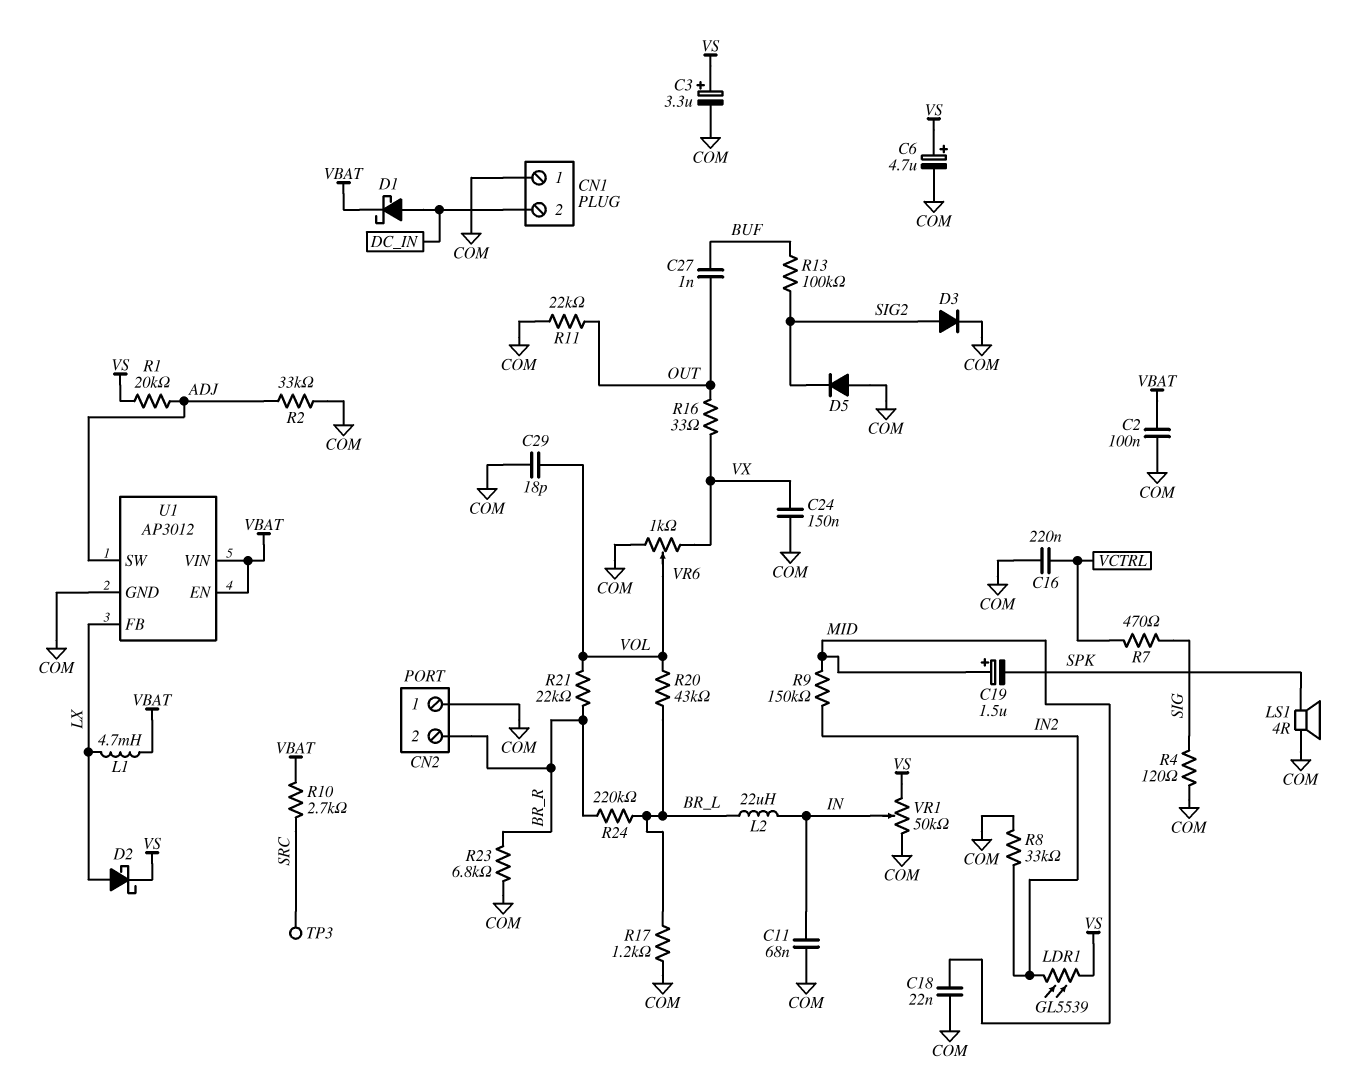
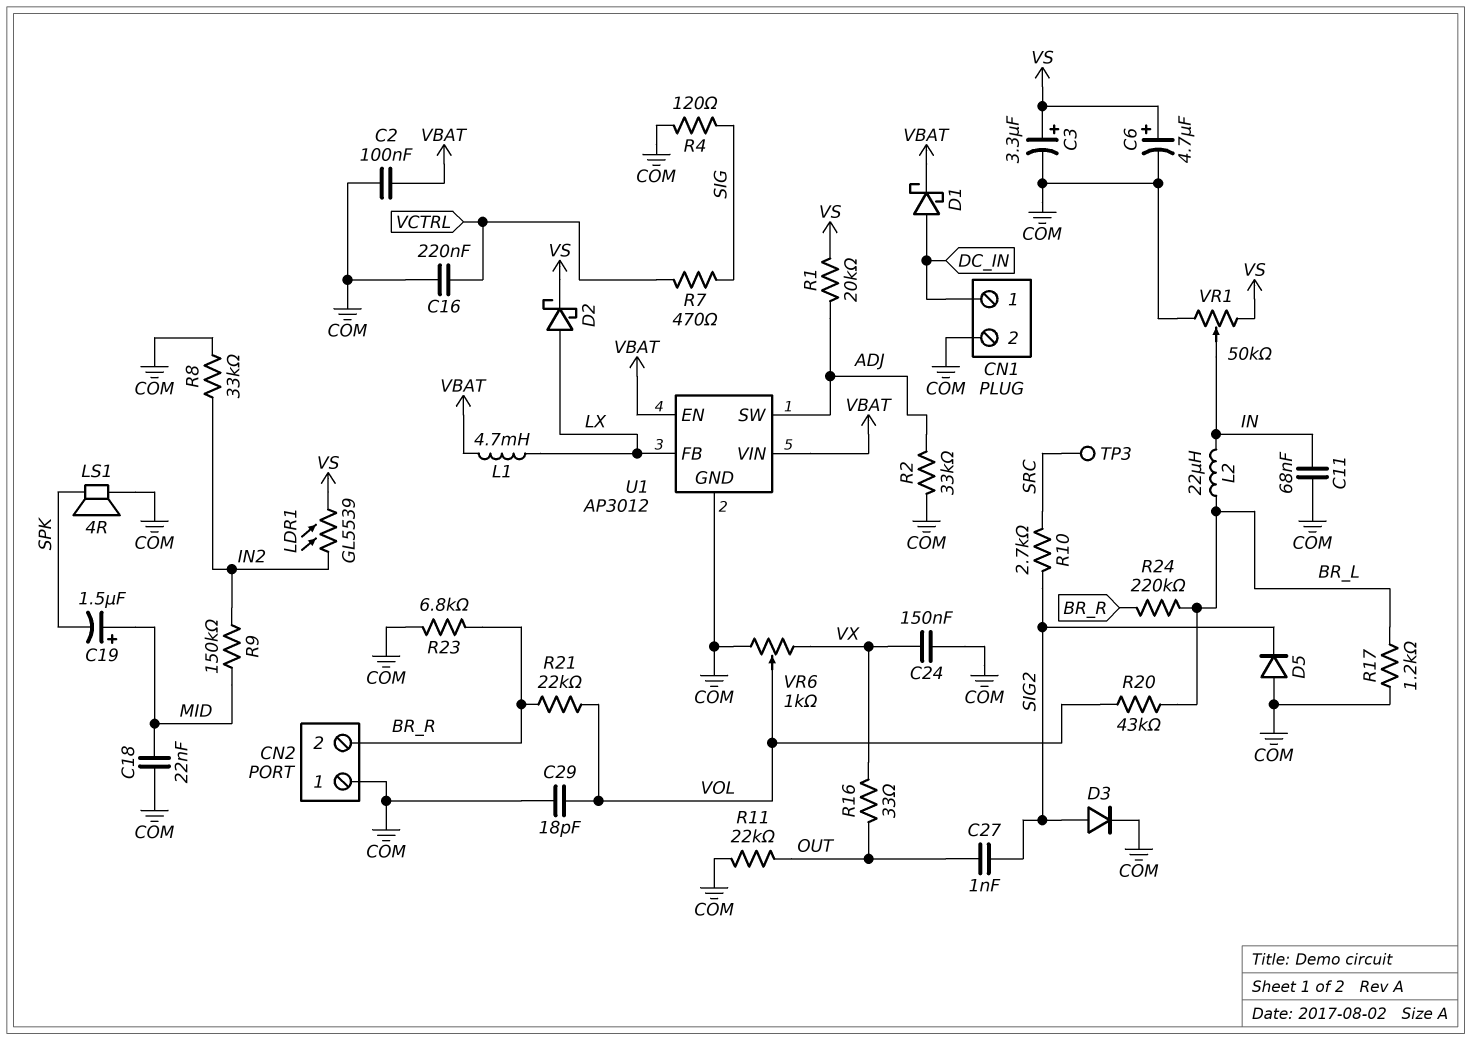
C27: 1nF (BUF, OUT) -> 1nF (OUT, SIG2)
CN1 pin 1: COM -> DC_IN
CN1 pin 2: DC_IN -> COM
R10: 2.7k (SRC, VBAT) -> 2.7k (SIG2, SRC)
R13: 100k (BUF, SIG2) -> none

